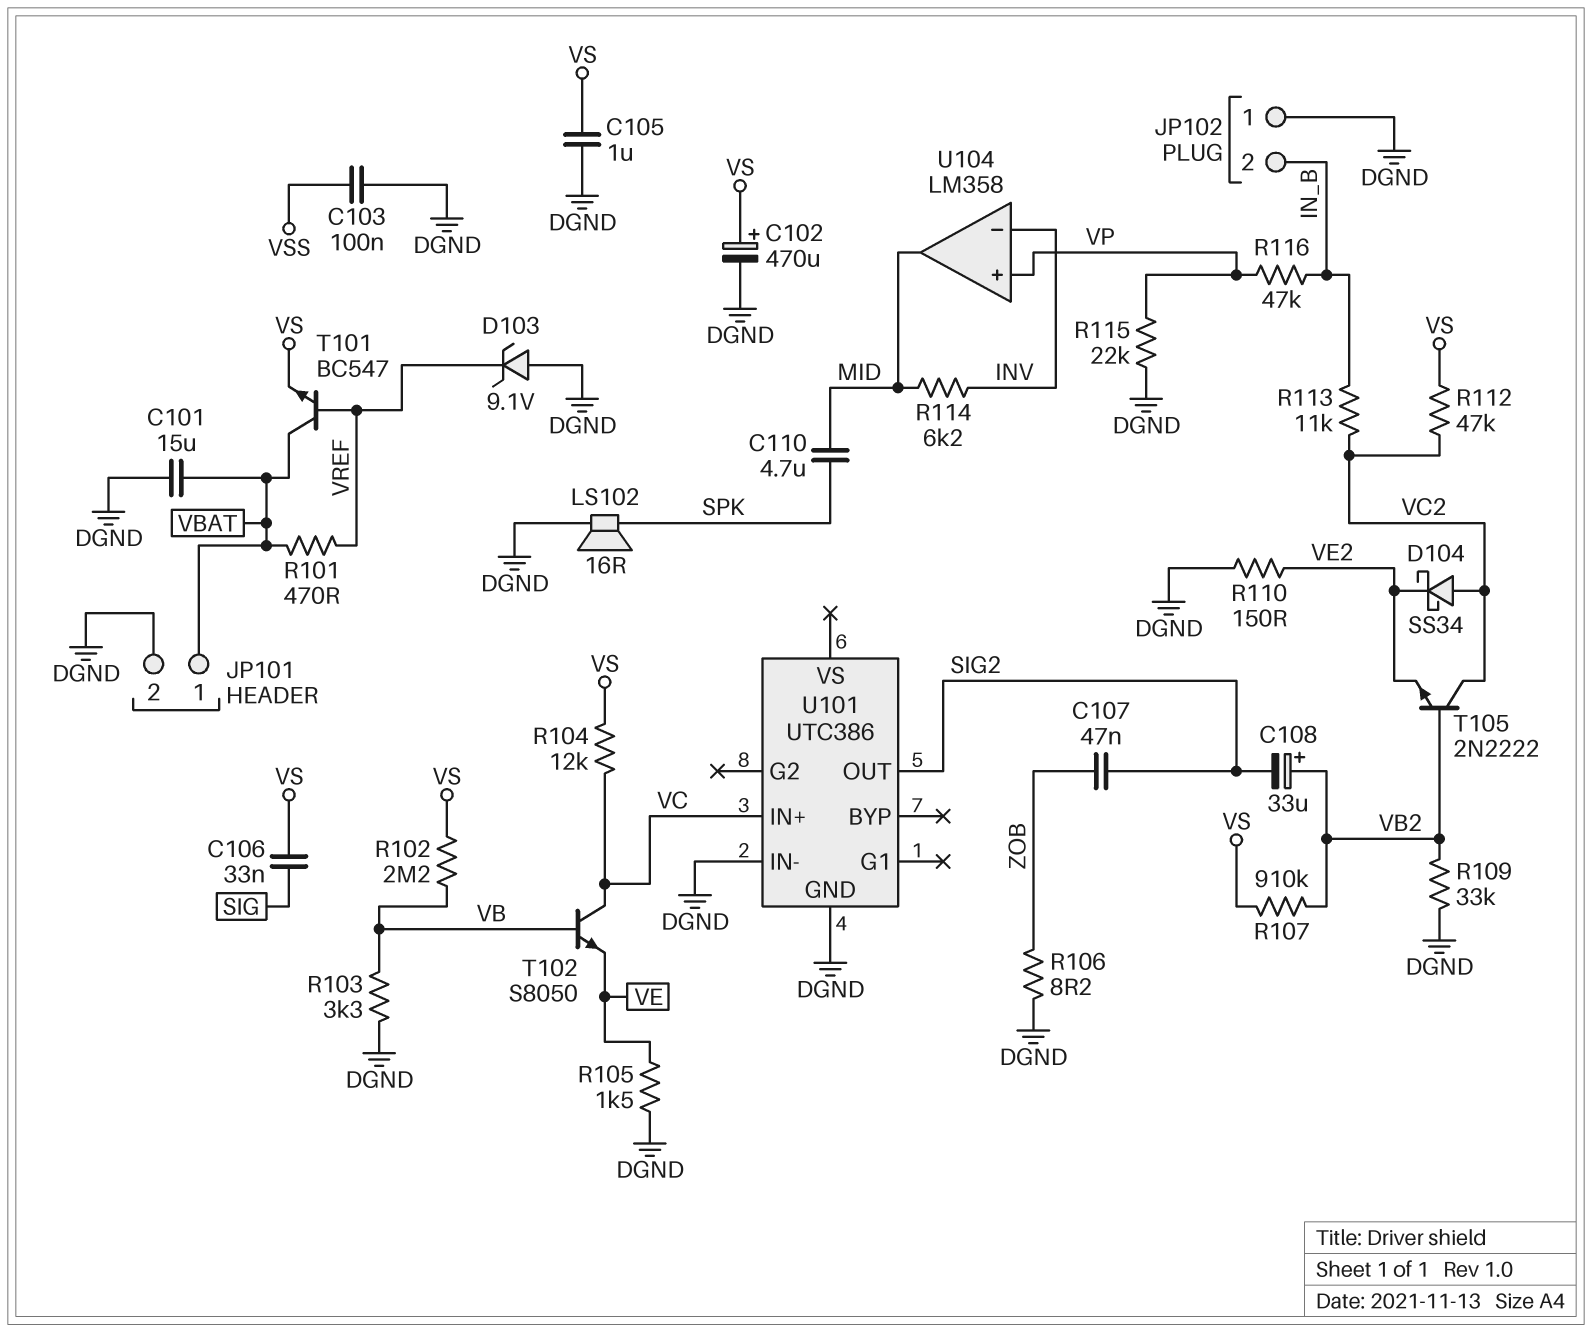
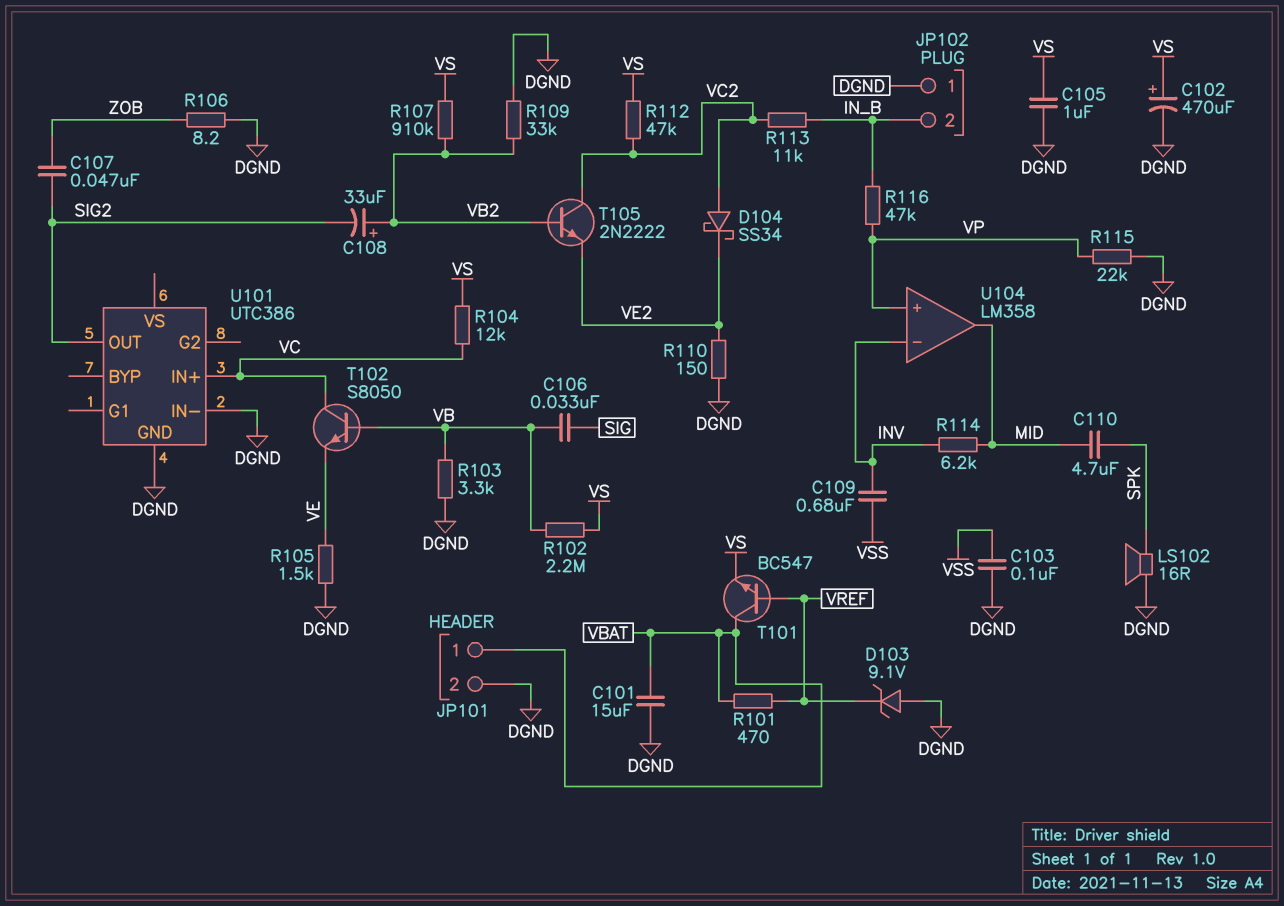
C106: 33nF (SIG, VS) -> 33nF (SIG, VB)
C109: none -> 680nF (INV, VSS)

